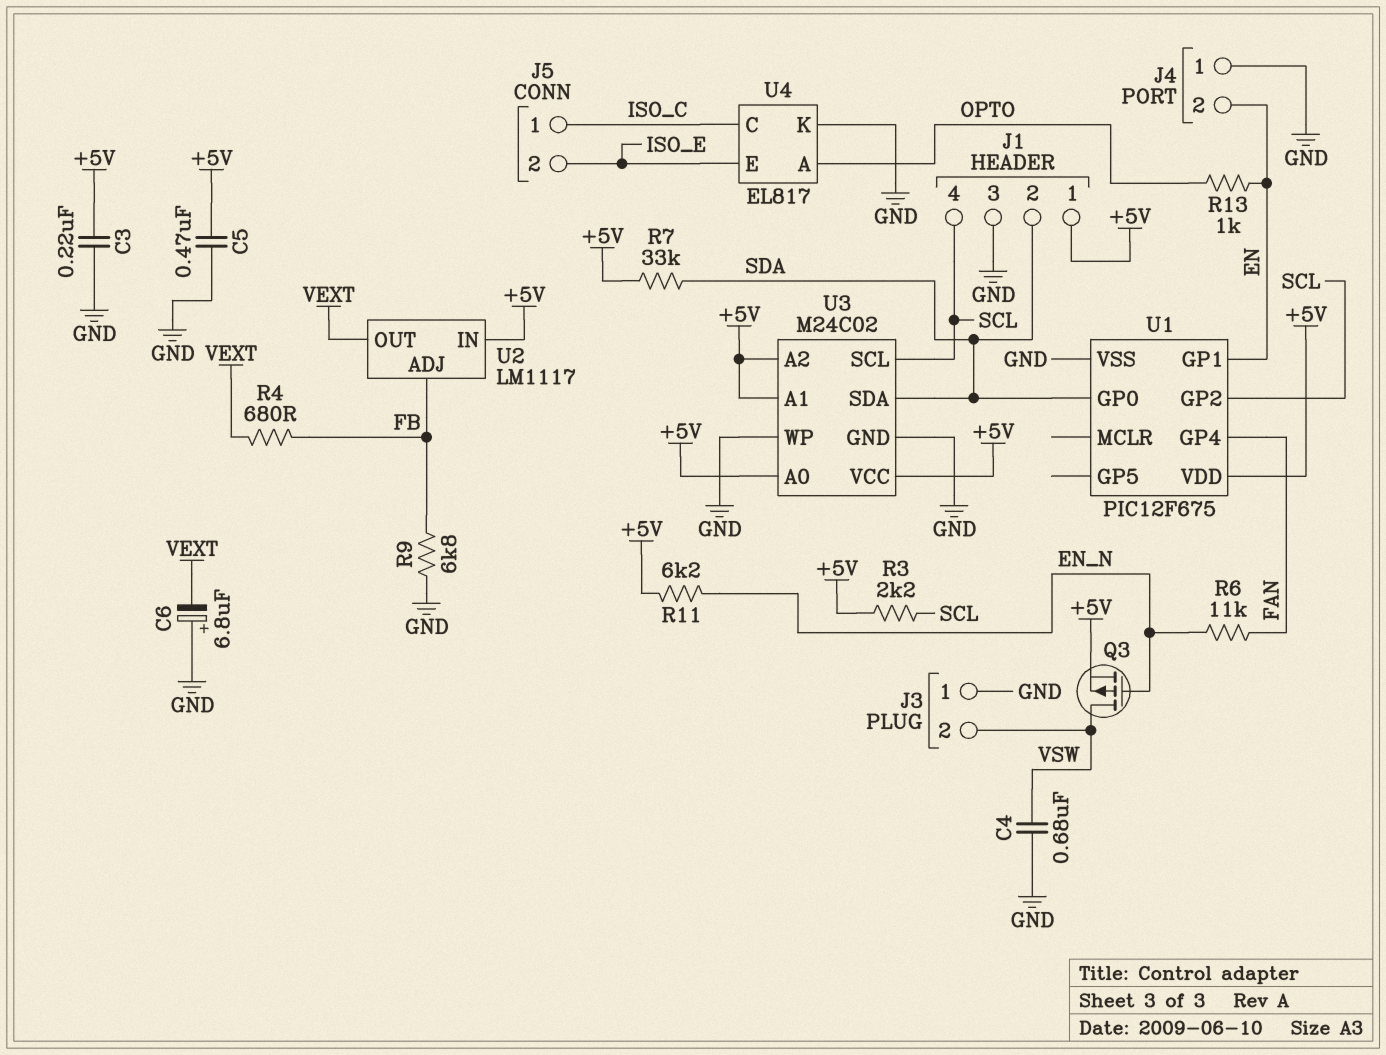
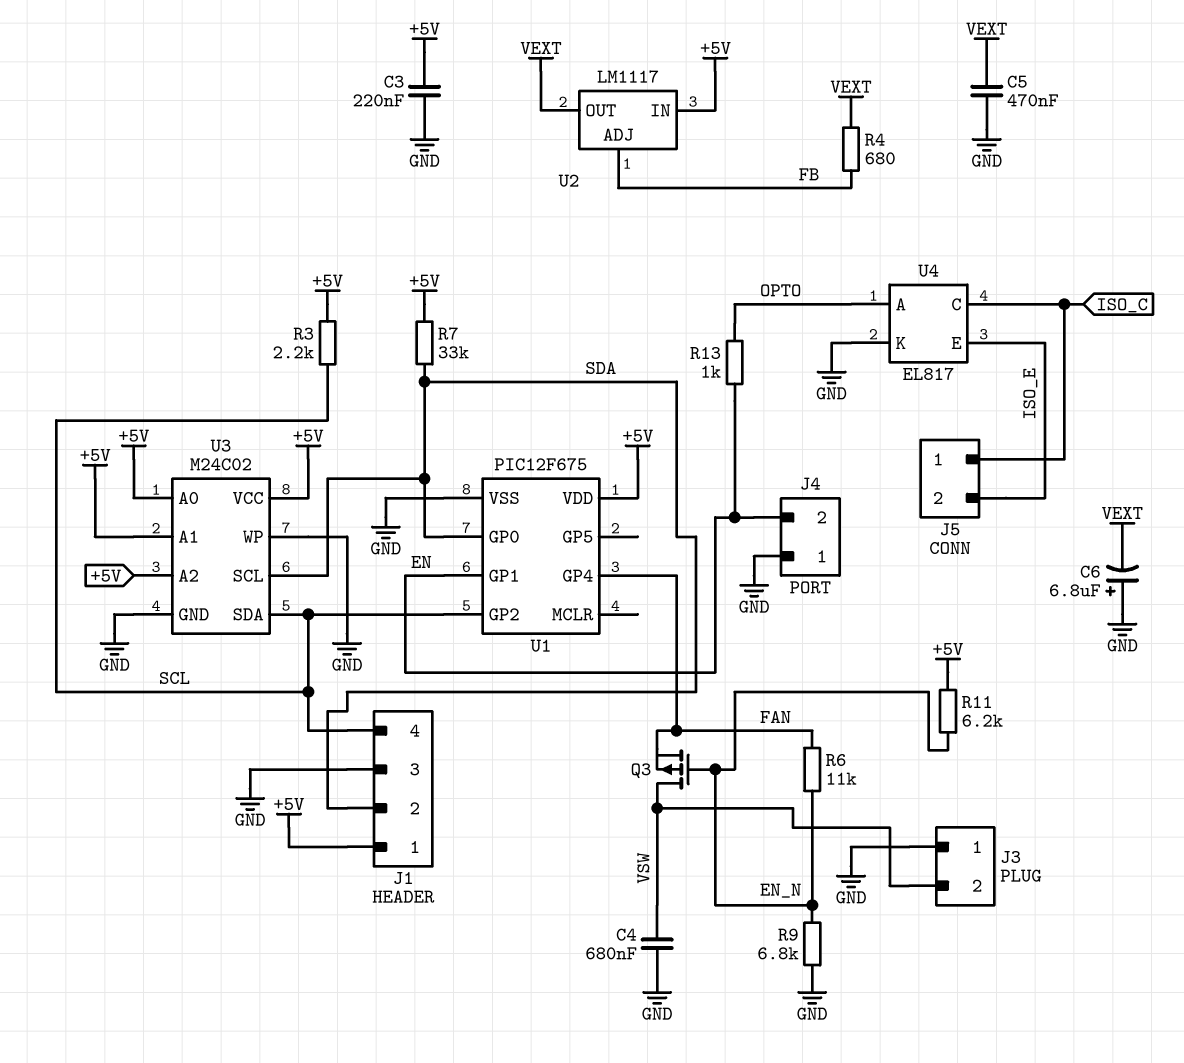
C5: 470nF (+5V, GND) -> 470nF (GND, VEXT)
Q3: PMOS (G EN_N, D VSW, S +5V) -> PMOS (G EN_N, D VSW, S FAN)
R9: 6.8k (FB, GND) -> 6.8k (EN_N, GND)
U3 pin SCL: SCL -> SDA
U3 pin SDA: SDA -> SCL

